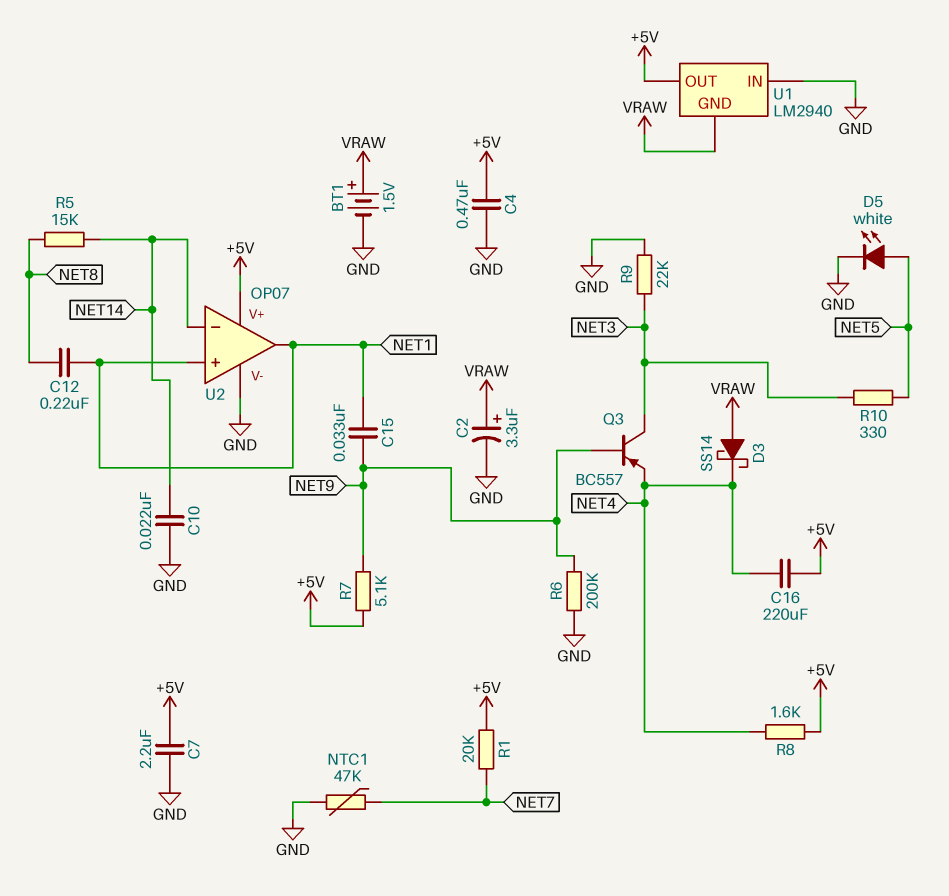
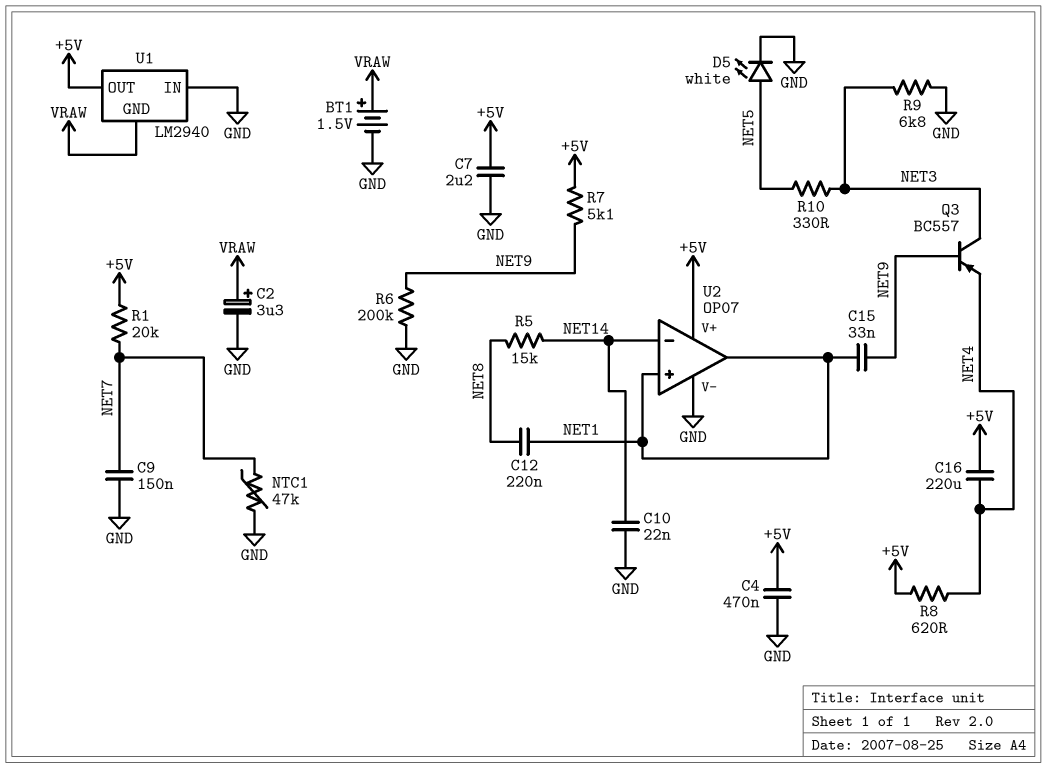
C9: none -> 150nF (GND, NET7)
D3: schottky SS14 (A VRAW, K NET4) -> none
R8: 1.6k (+5V, NET4) -> 620 (+5V, NET4)
R9: 22k (GND, NET3) -> 6.8k (GND, NET3)

